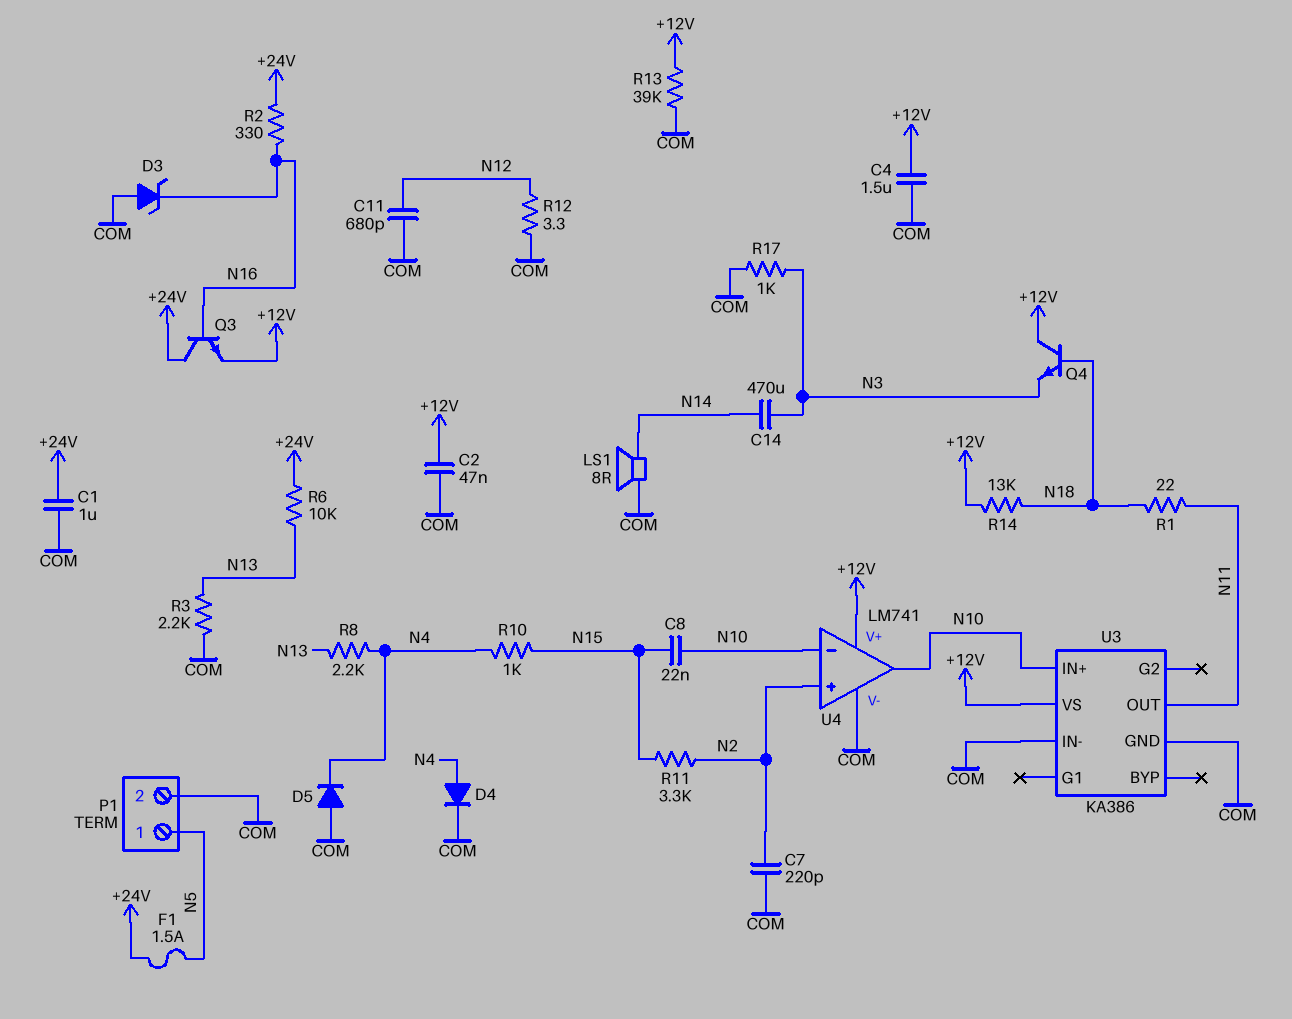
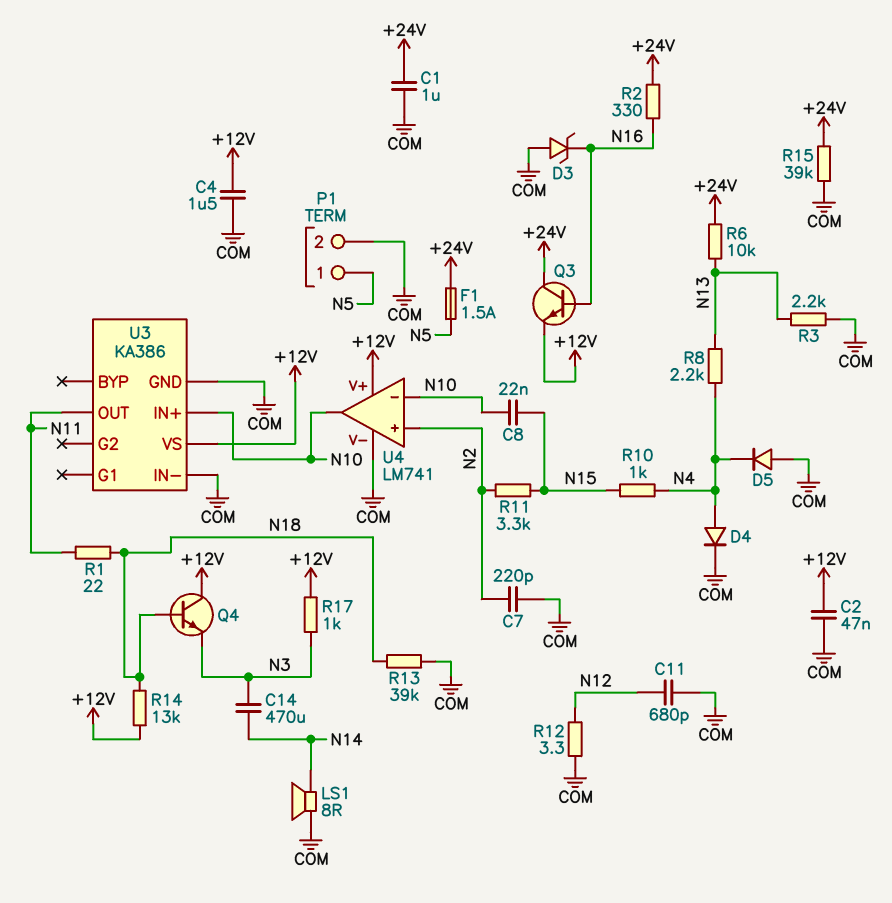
R13: 39k (+12V, COM) -> 39k (COM, N18)
R15: none -> 39k (+24V, COM)
R17: 1k (COM, N3) -> 1k (+12V, N3)

